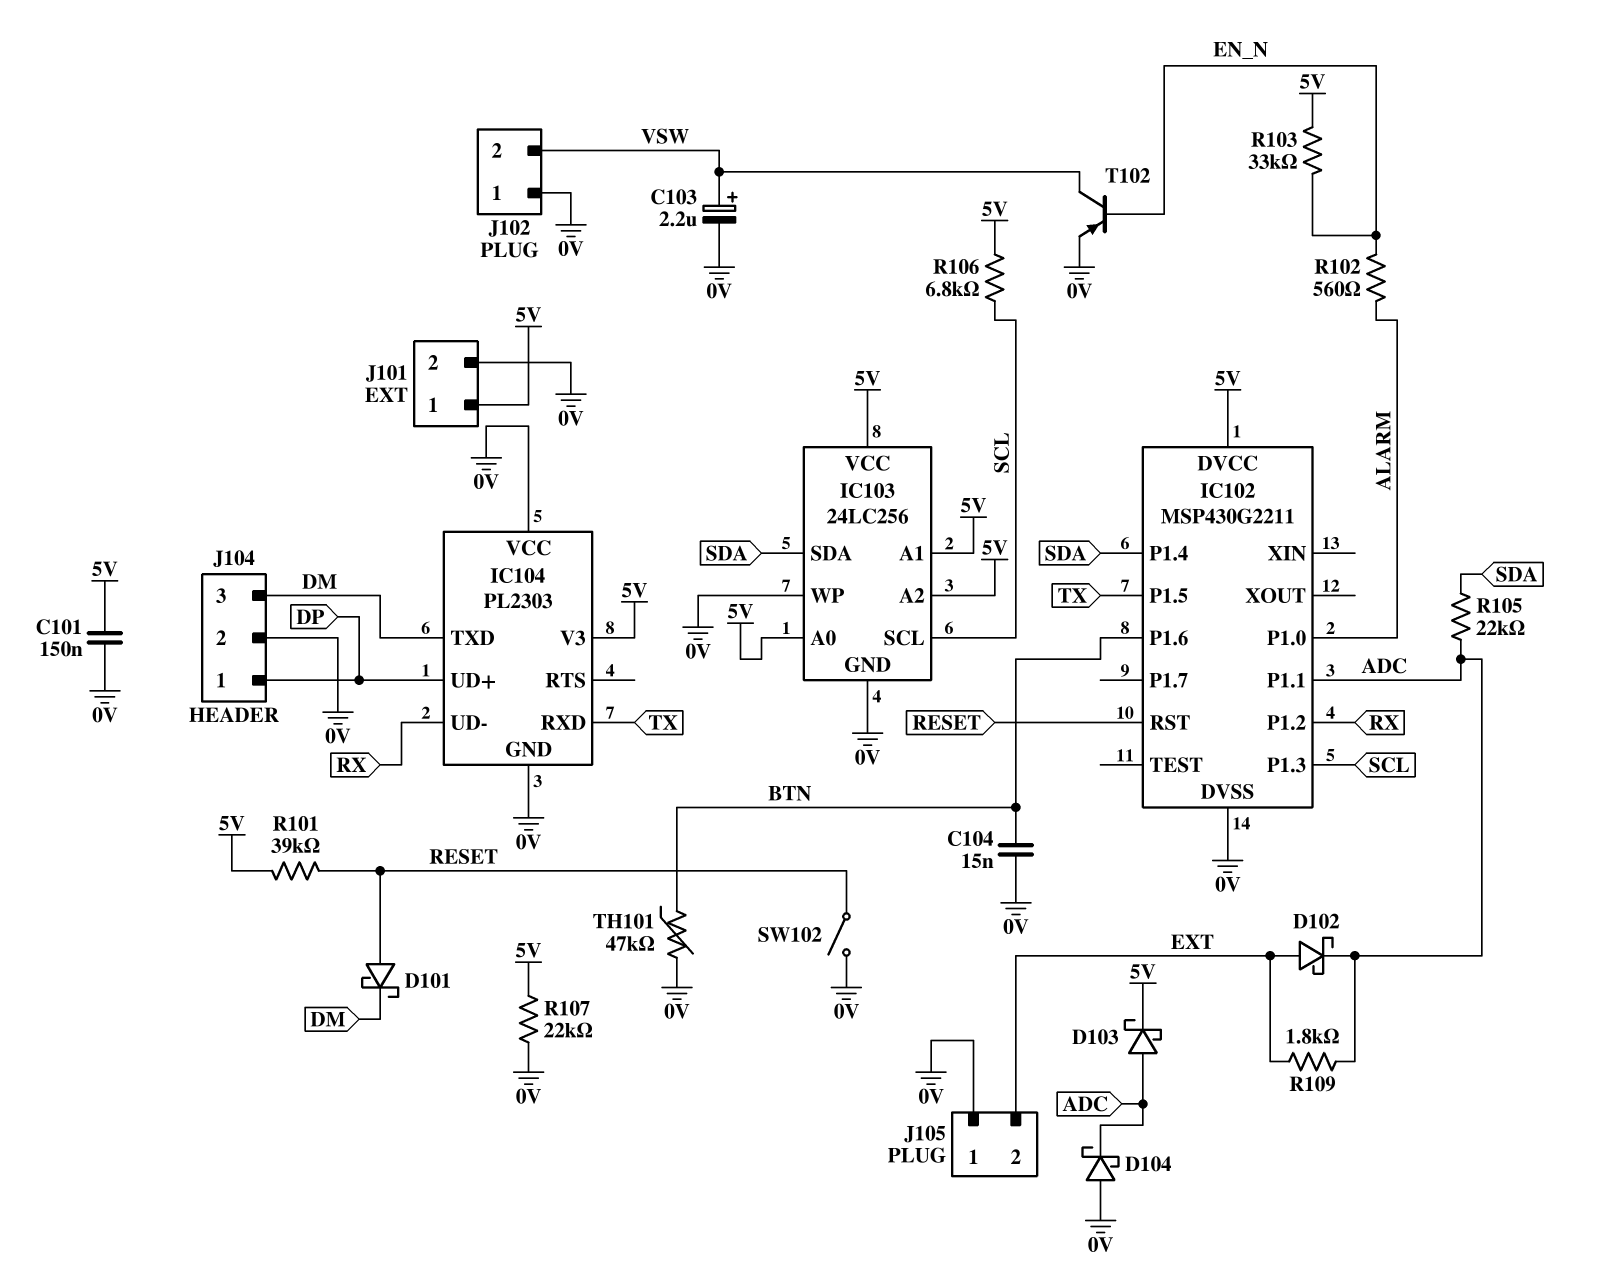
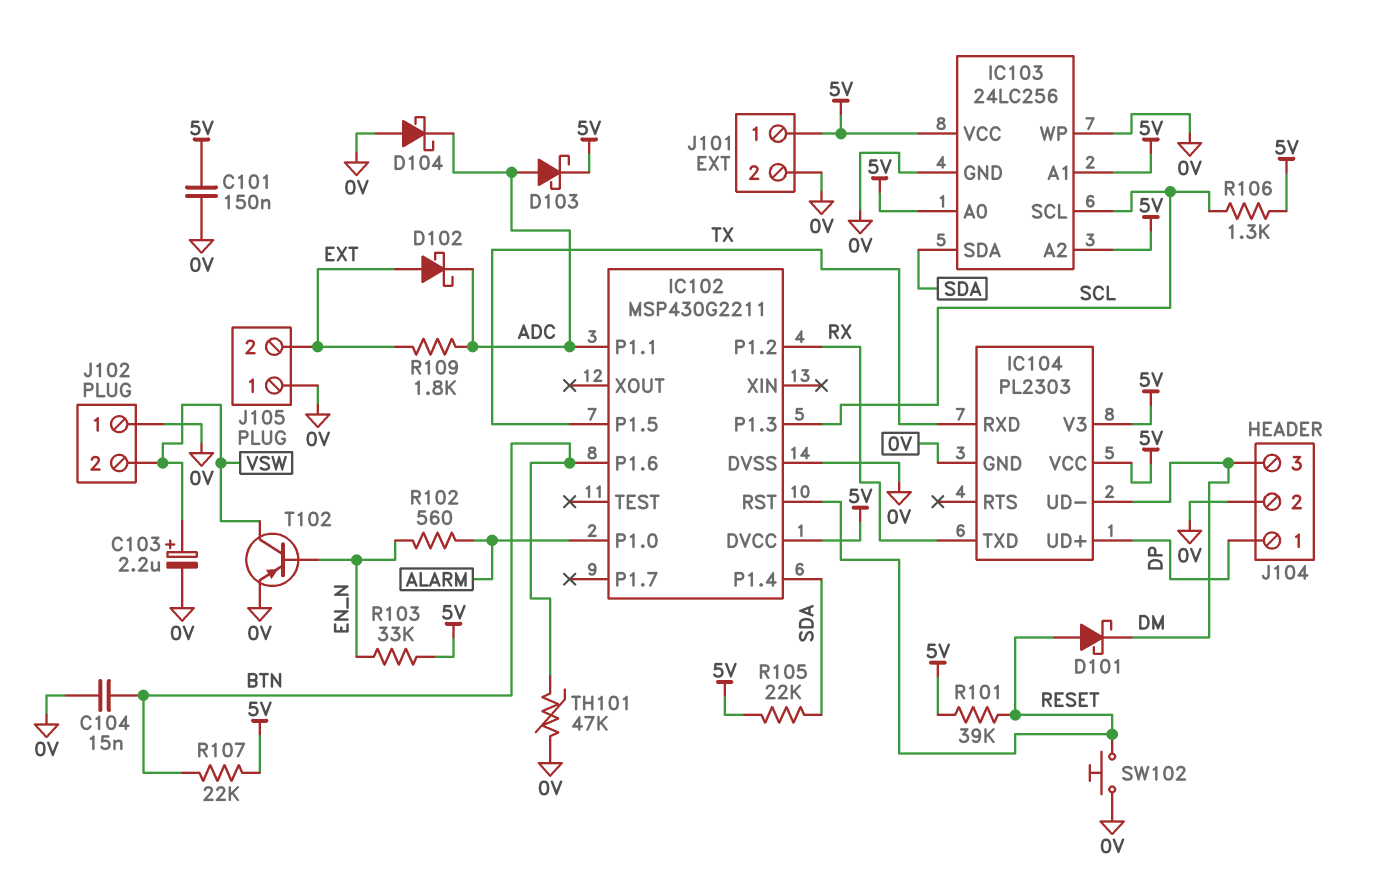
IC104 pin TXD: DM -> RX
IC104 pin UD-: RX -> DM
IC104 pin VCC: 0V -> 5V
R105: 22k (ADC, SDA) -> 22k (5V, SDA)
R106: 6.8k (5V, SCL) -> 1.3k (5V, SCL)
R107: 22k (0V, 5V) -> 22k (5V, BTN)
SW102: switch (0V, RESET) -> button (0V, RESET)

